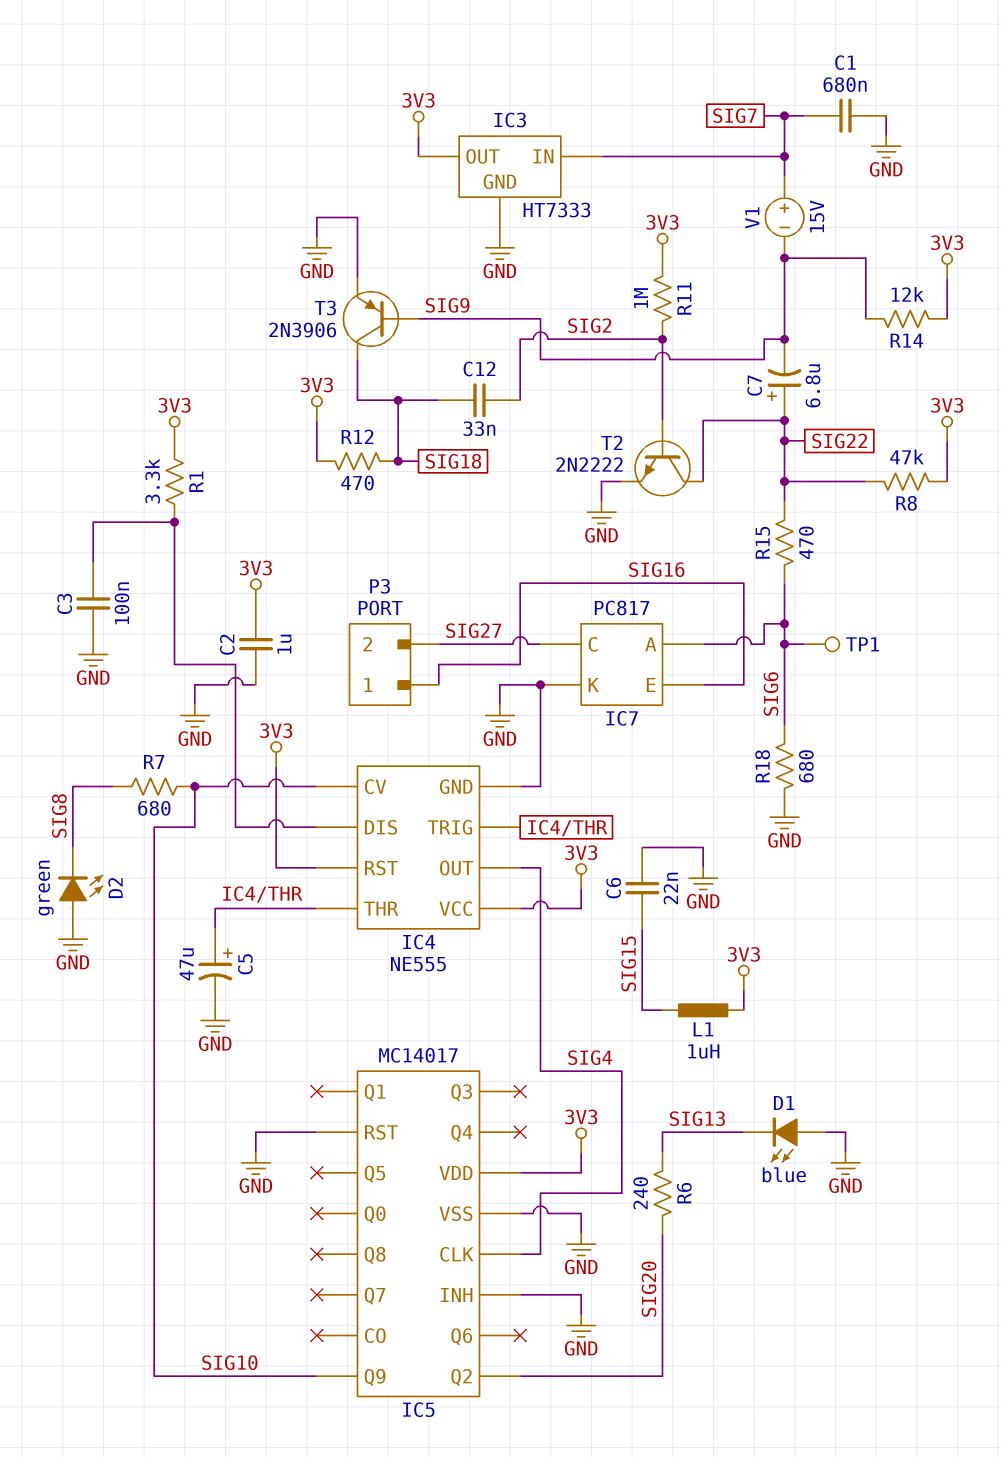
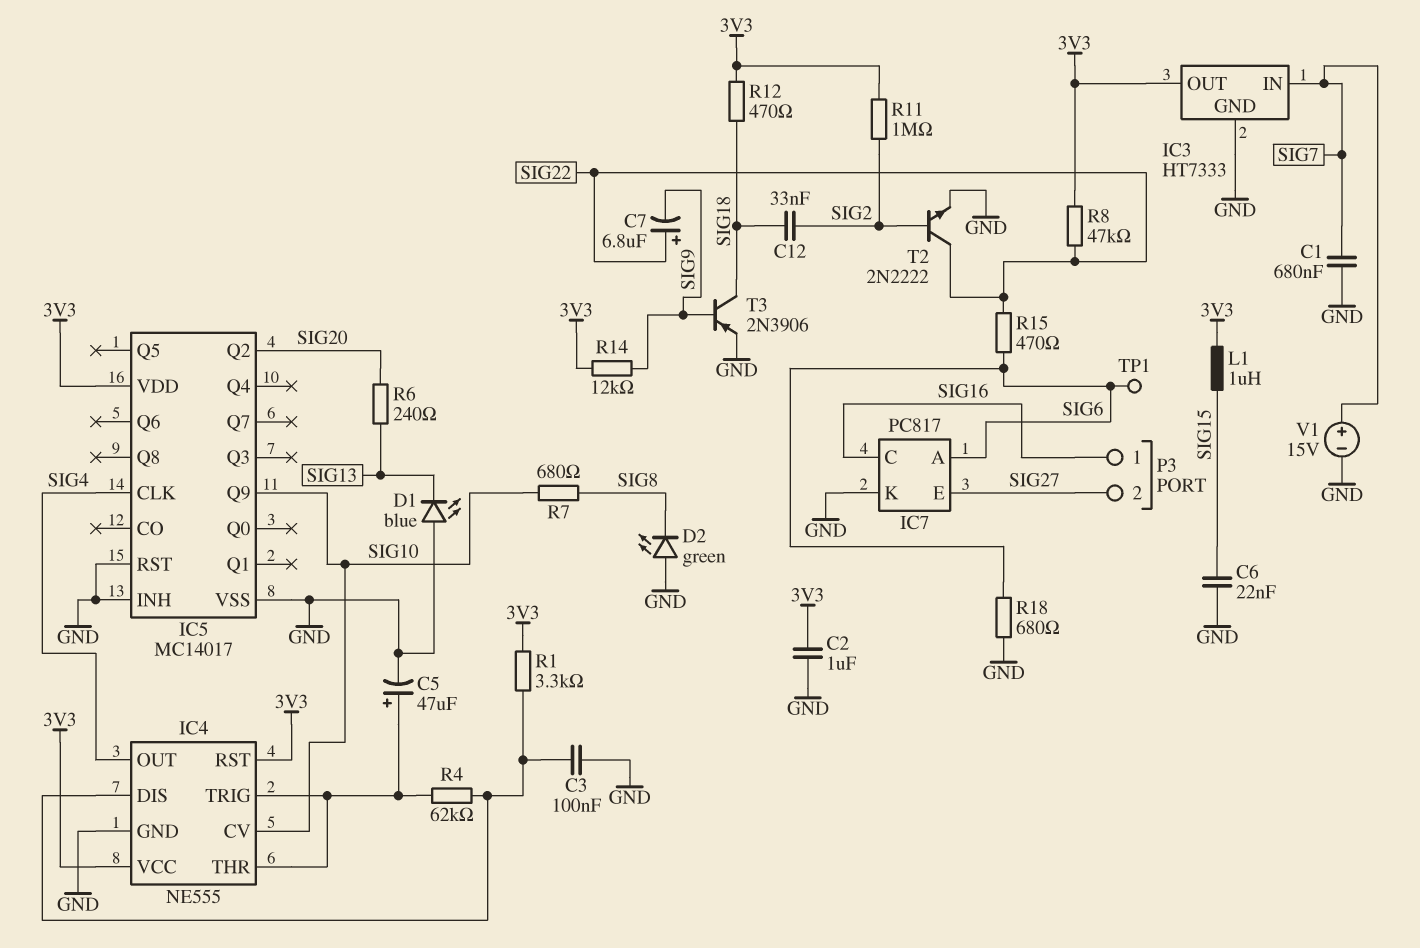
IC7 pin C: SIG27 -> SIG16
IC7 pin E: SIG16 -> SIG27
R4: none -> 62k (IC4/DIS, IC4/THR)
V1: 15V (plus SIG7, minus SIG9) -> 15V (plus SIG7, minus GND)

